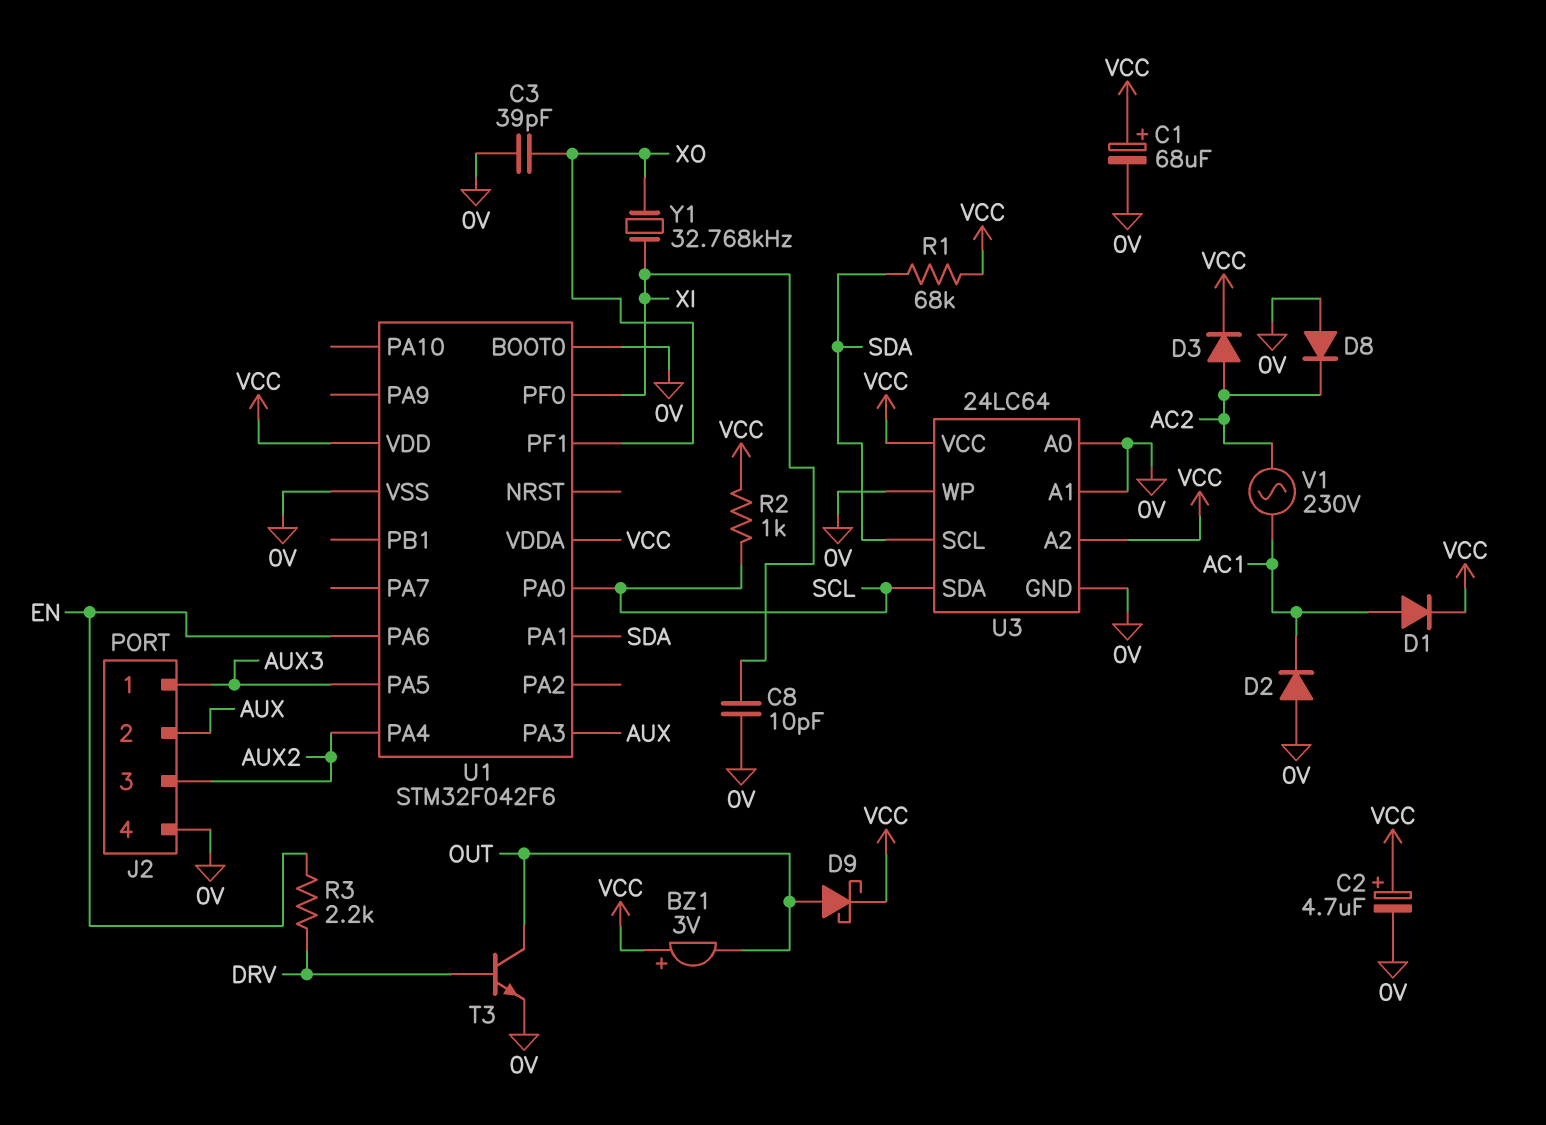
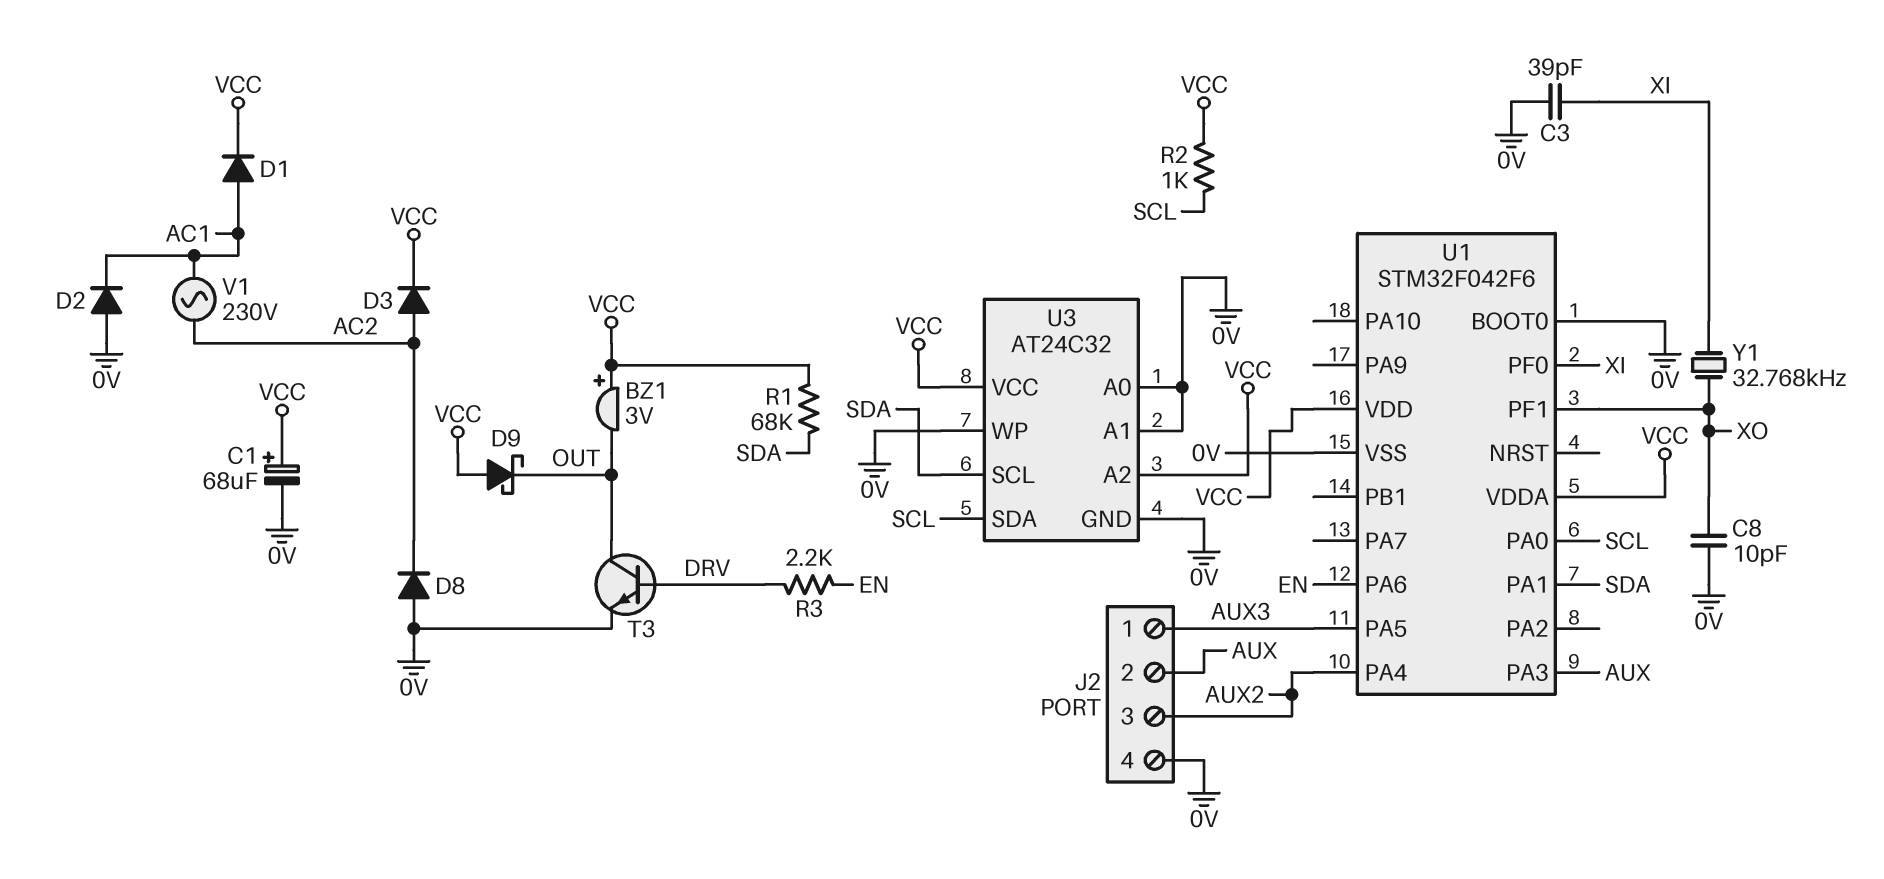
C2: 4.7uF (plus VCC, minus 0V) -> none
C3: 39pF (0V, XO) -> 39pF (0V, XI)
C8: 10pF (0V, XI) -> 10pF (0V, XO)
D9: schottky (A OUT, K VCC) -> schottky (A VCC, K OUT)
U3: 24LC64 -> AT24C32

